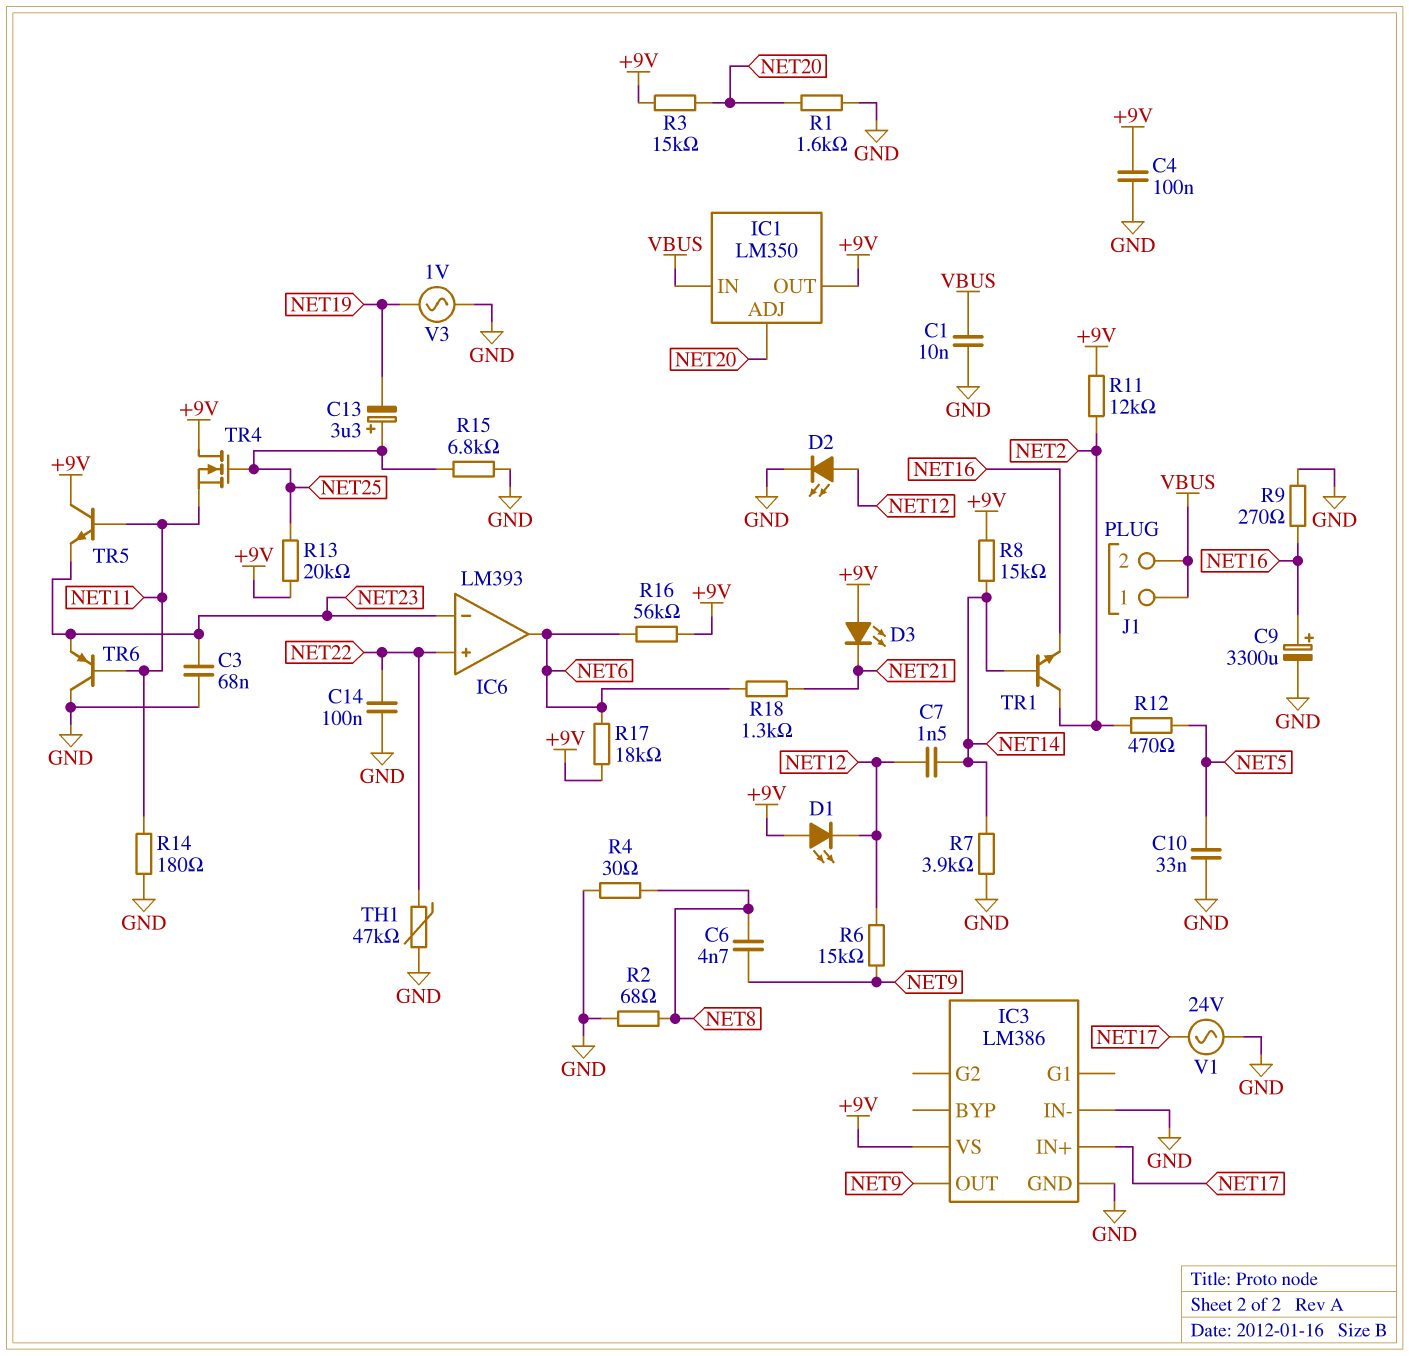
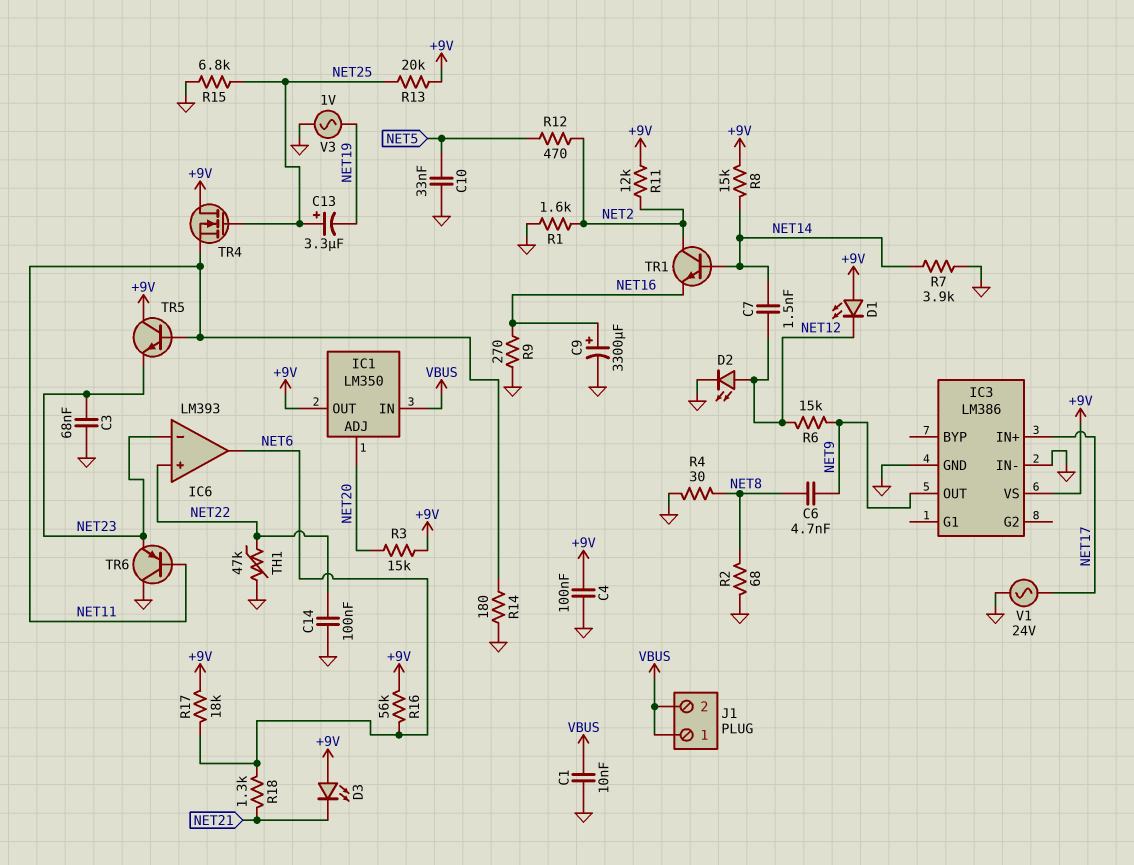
R1: 1.6k (GND, NET20) -> 1.6k (GND, NET2)

